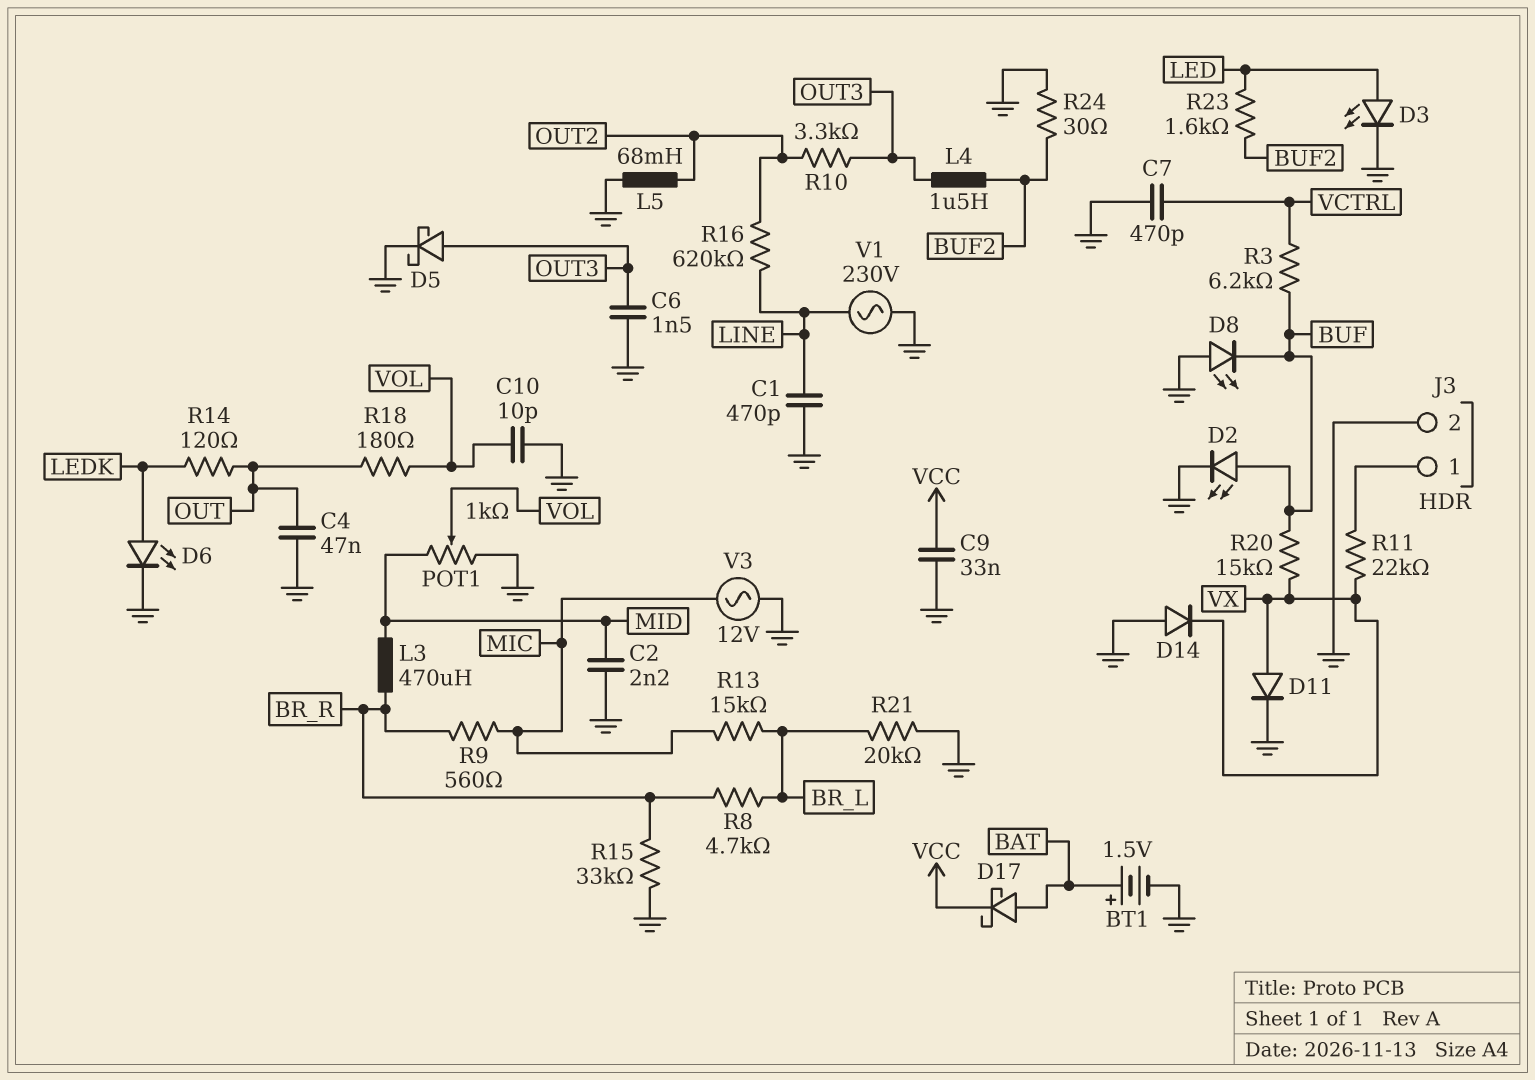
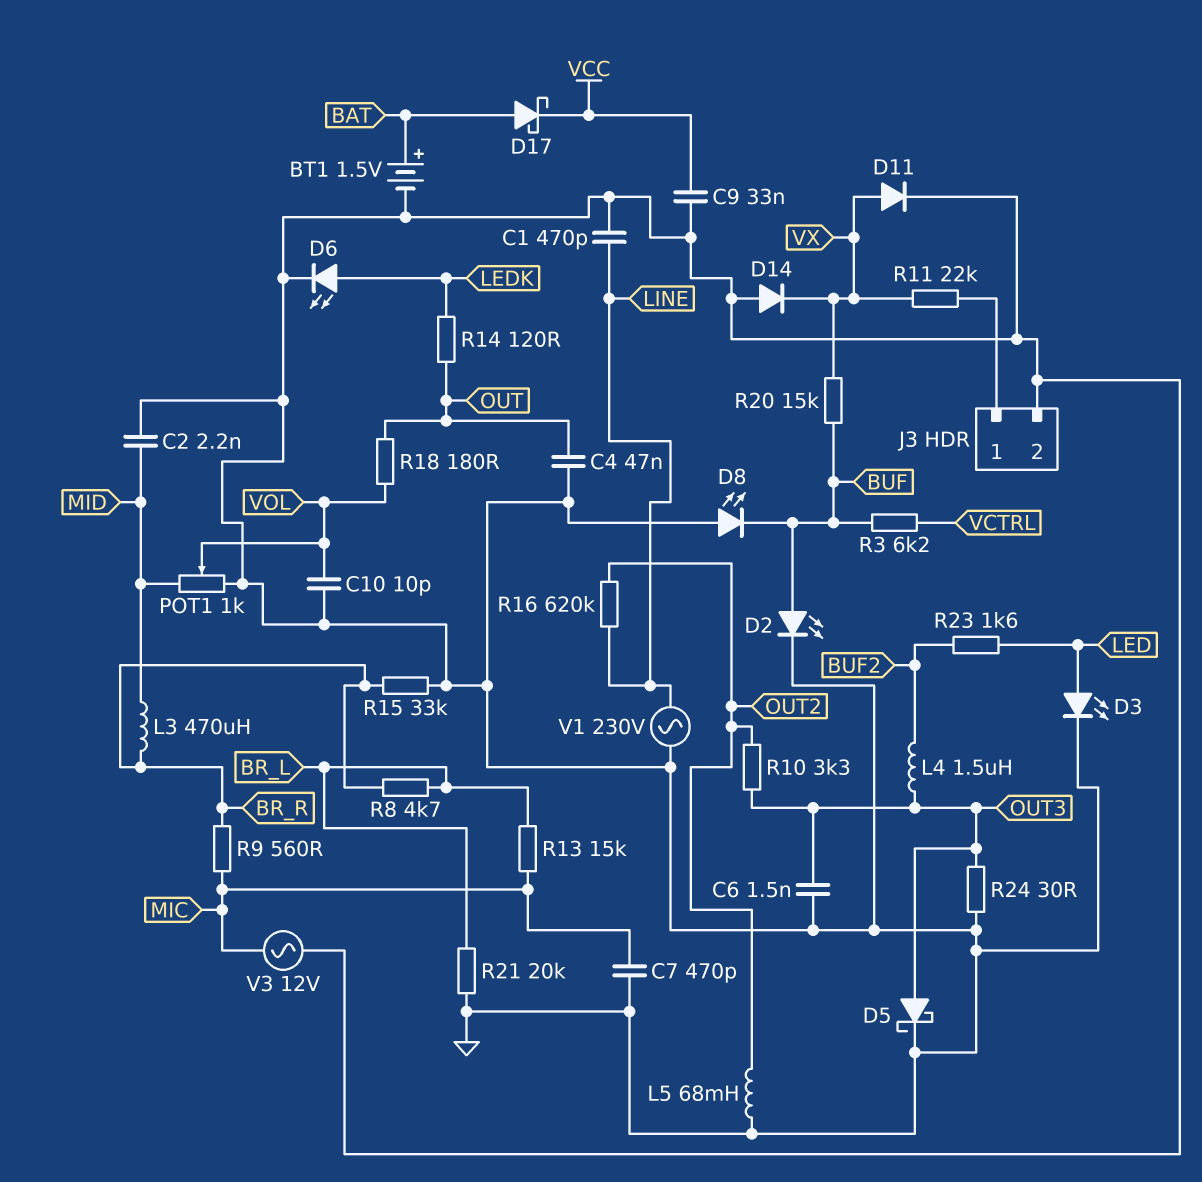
C7: 470pF (GND, VCTRL) -> 470pF (GND, MIC)
R24: 30 (BUF2, GND) -> 30 (GND, OUT3)

